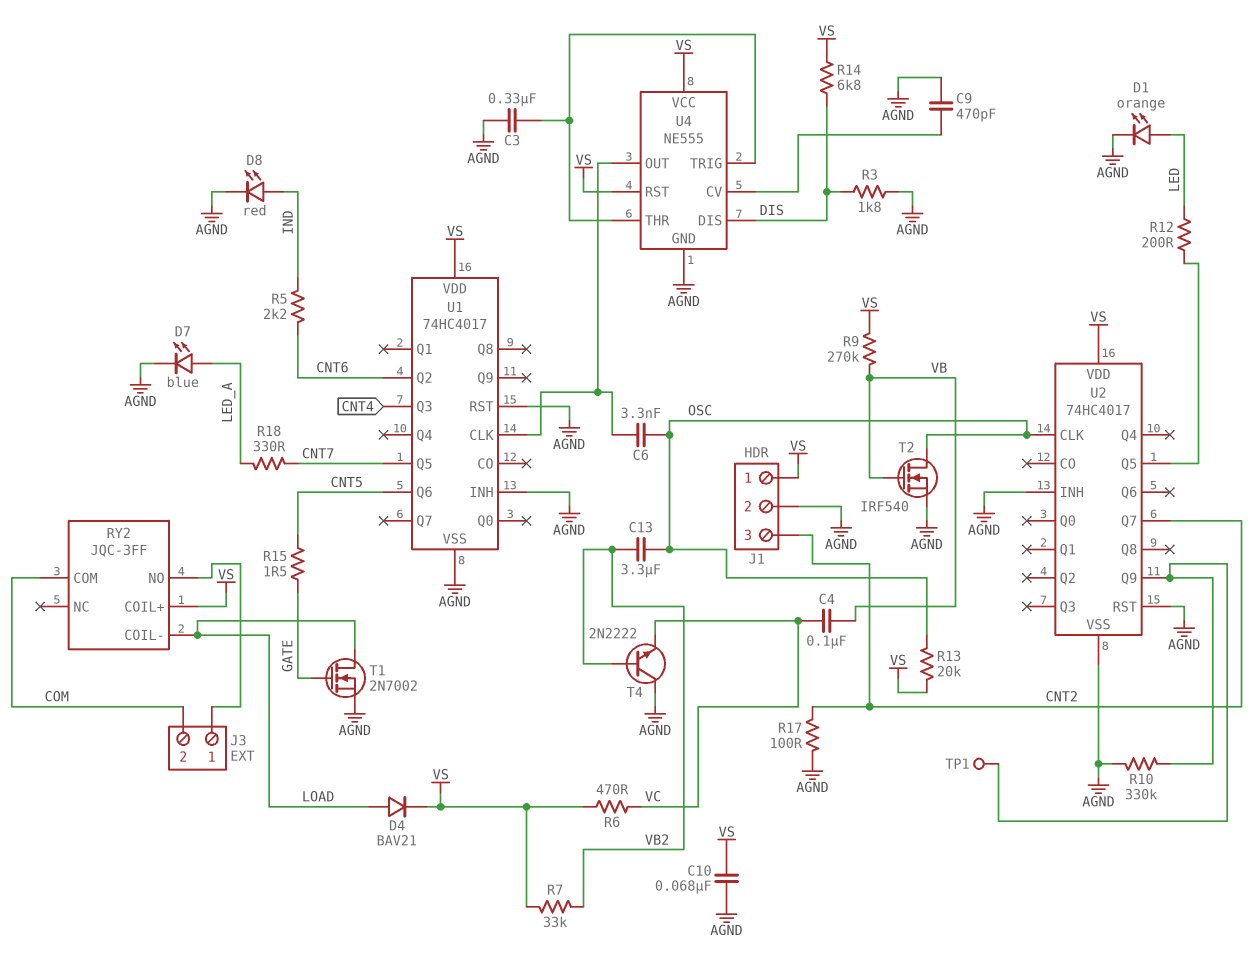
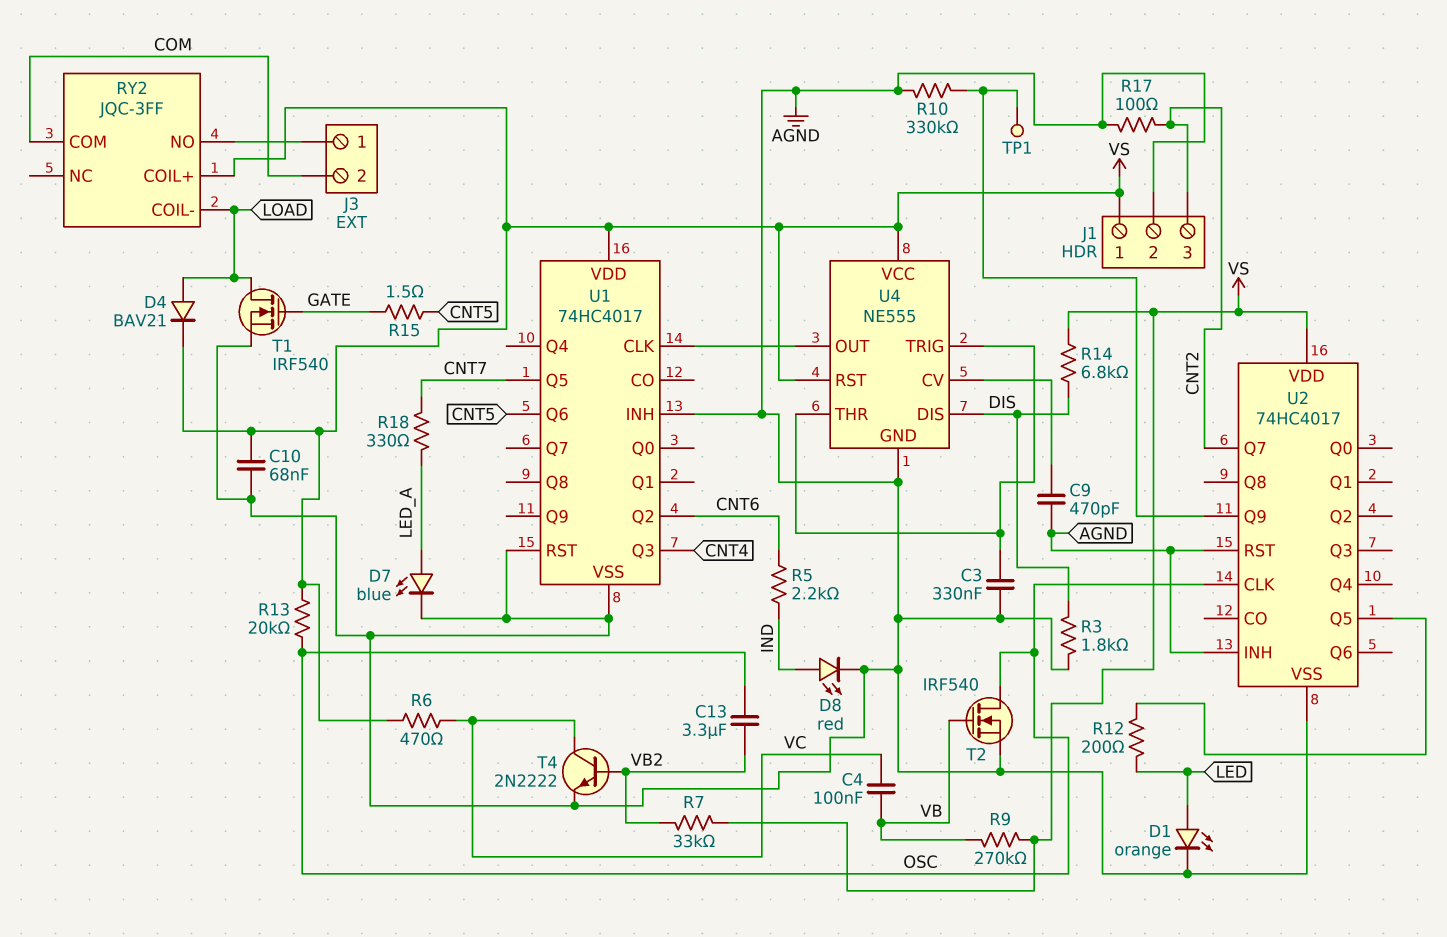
C6: 3.3nF (OSC, U1/CLK) -> none
T1: NMOS 2N7002 (G GATE, D LOAD, S AGND) -> NMOS IRF540 (G GATE, D LOAD, S AGND)
T4: NPN 2N2222 (B VB2, C AGND, E VC) -> NPN 2N2222 (B VB2, C VC, E AGND)

